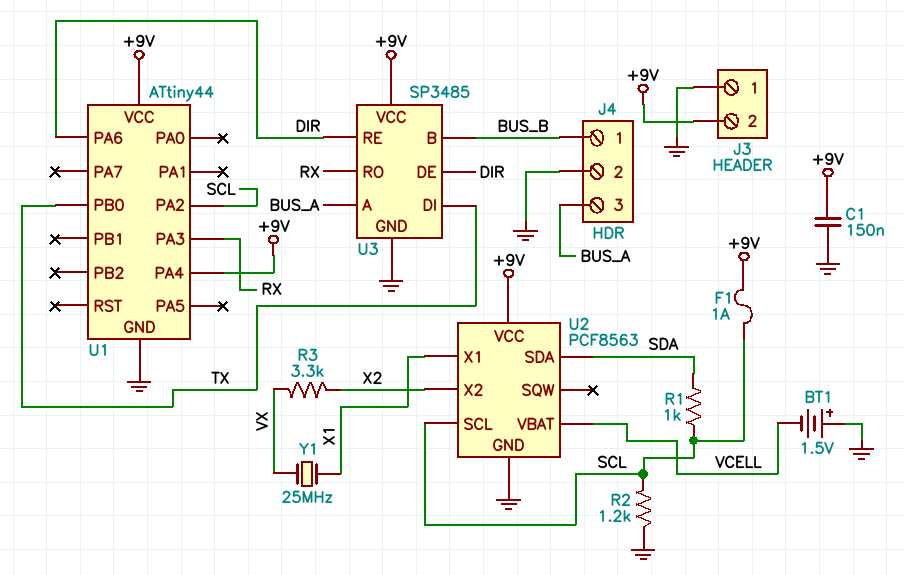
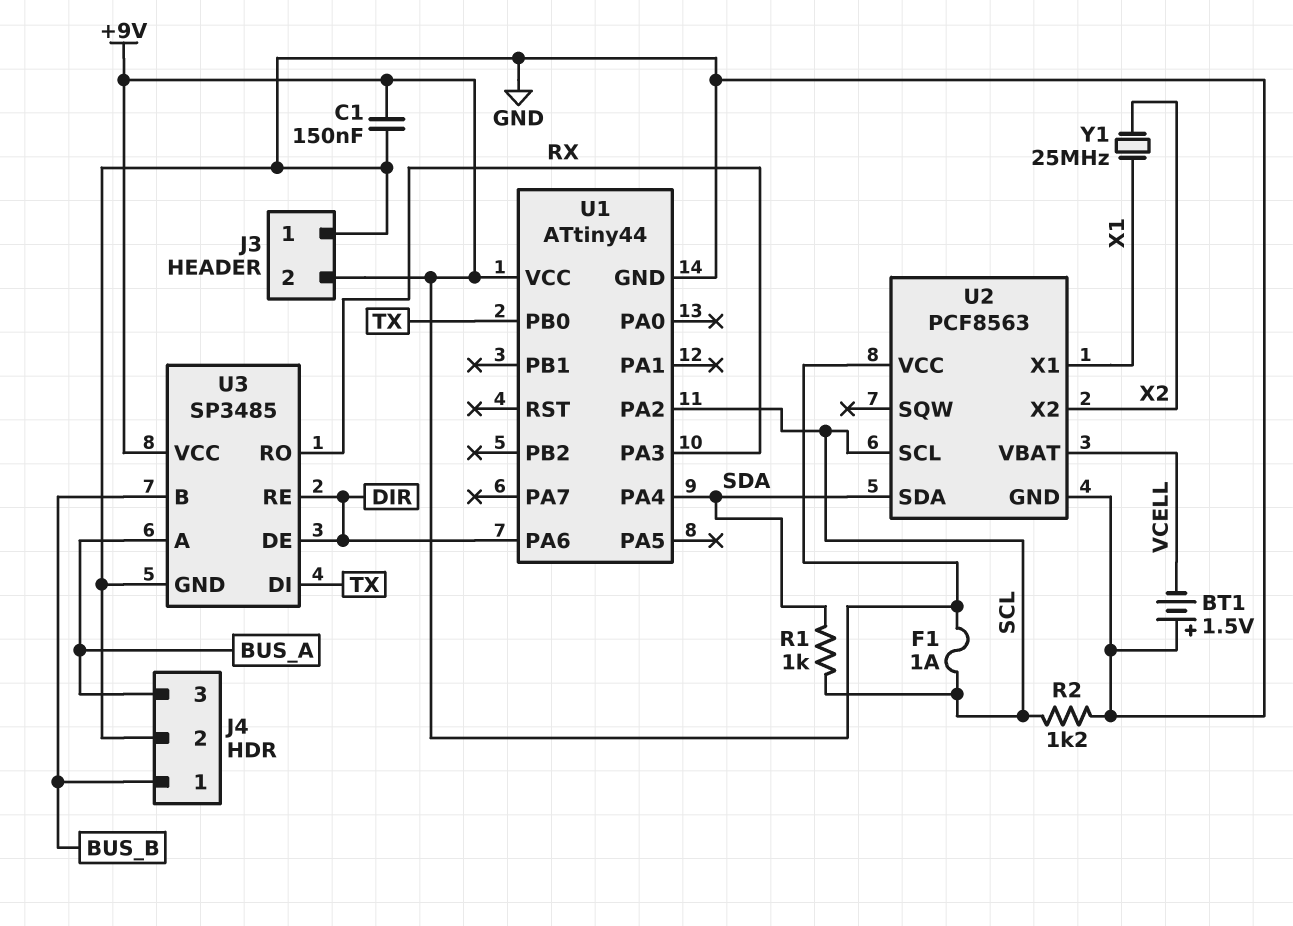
R3: 3.3k (VX, X2) -> none
U1 pin PA4: +9V -> SDA
Y1: 25MHz (VX, X1) -> 25MHz (X1, X2)

